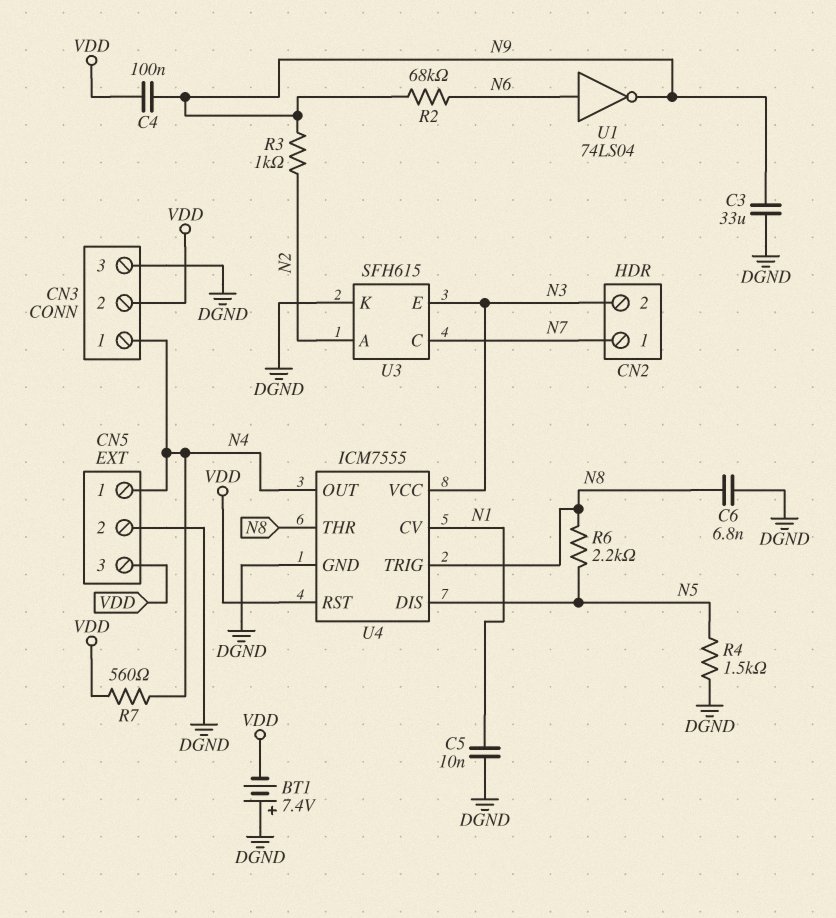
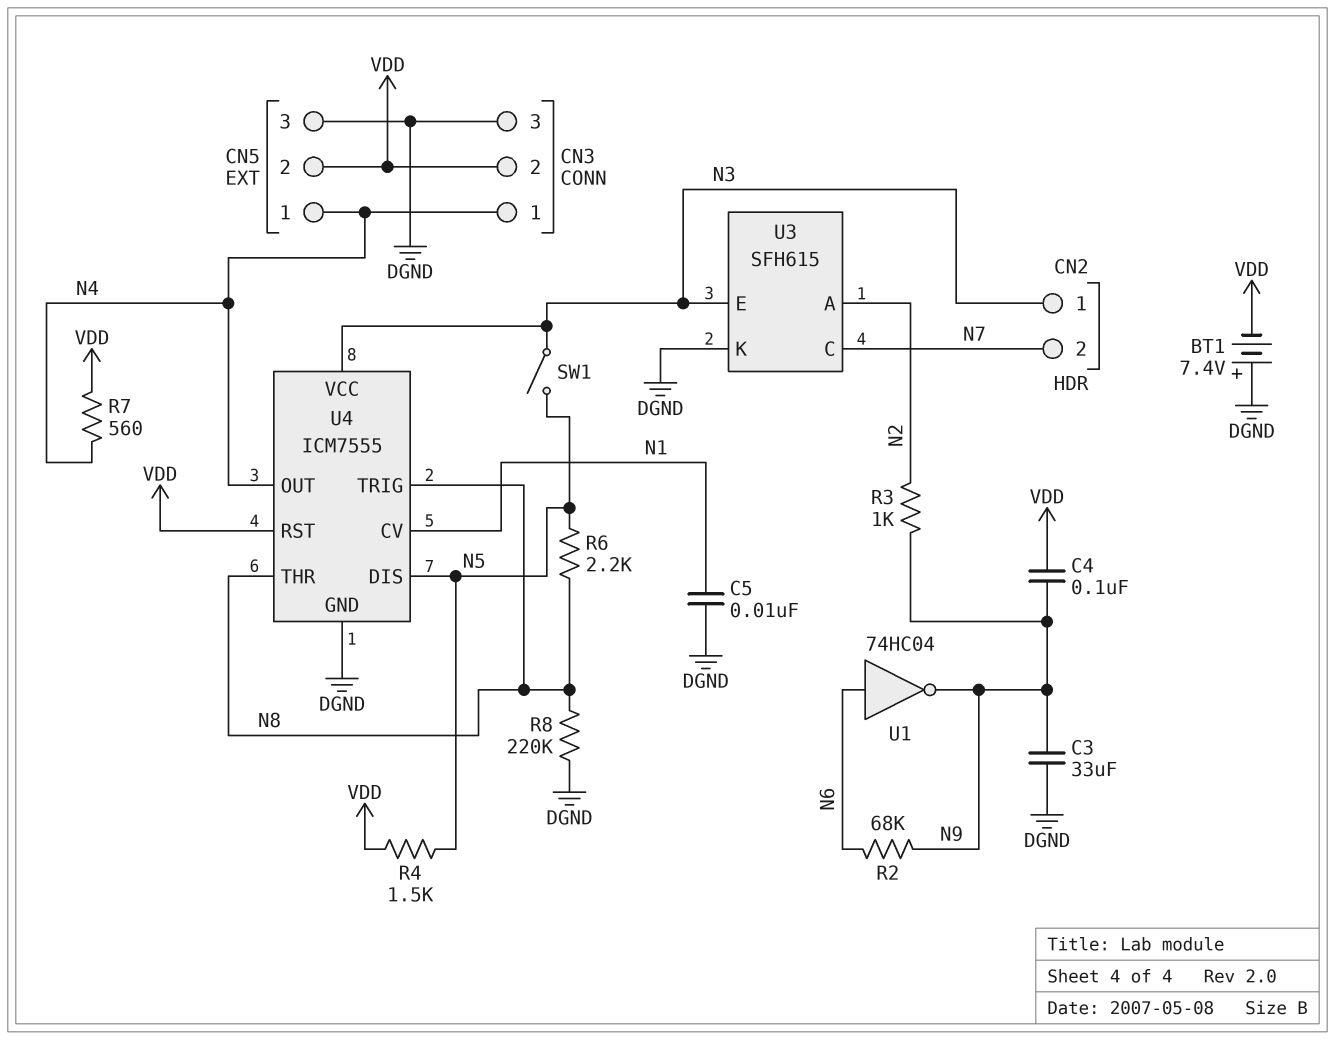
C6: 6.8nF (DGND, N8) -> none
CN2 pin 1: N7 -> N3
CN2 pin 2: N3 -> N7
CN5 pin 2: DGND -> VDD
CN5 pin 3: VDD -> DGND
R4: 1.5k (DGND, N5) -> 1.5k (N5, VDD)
R8: none -> 220k (DGND, N8)
SW1: none -> switch (N3, N5)
U1: NOT 74LS04 (in N6, out N9) -> NOT 74HC04 (in N6, out N9)

